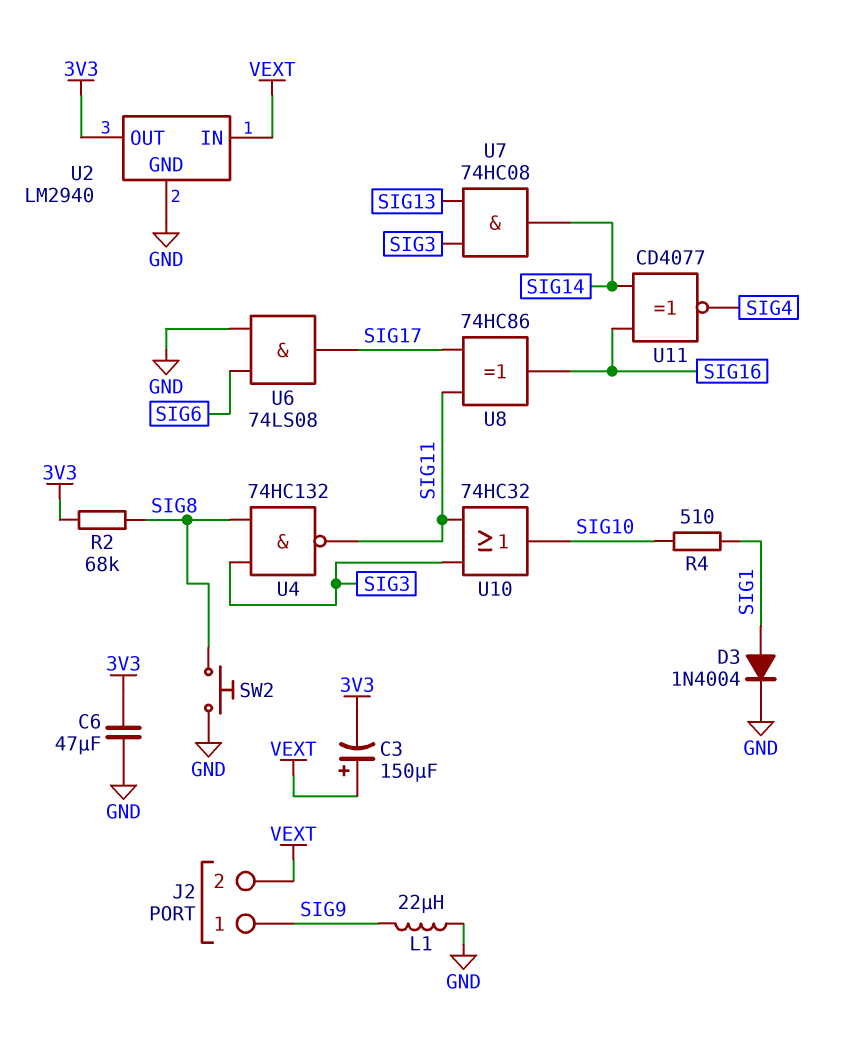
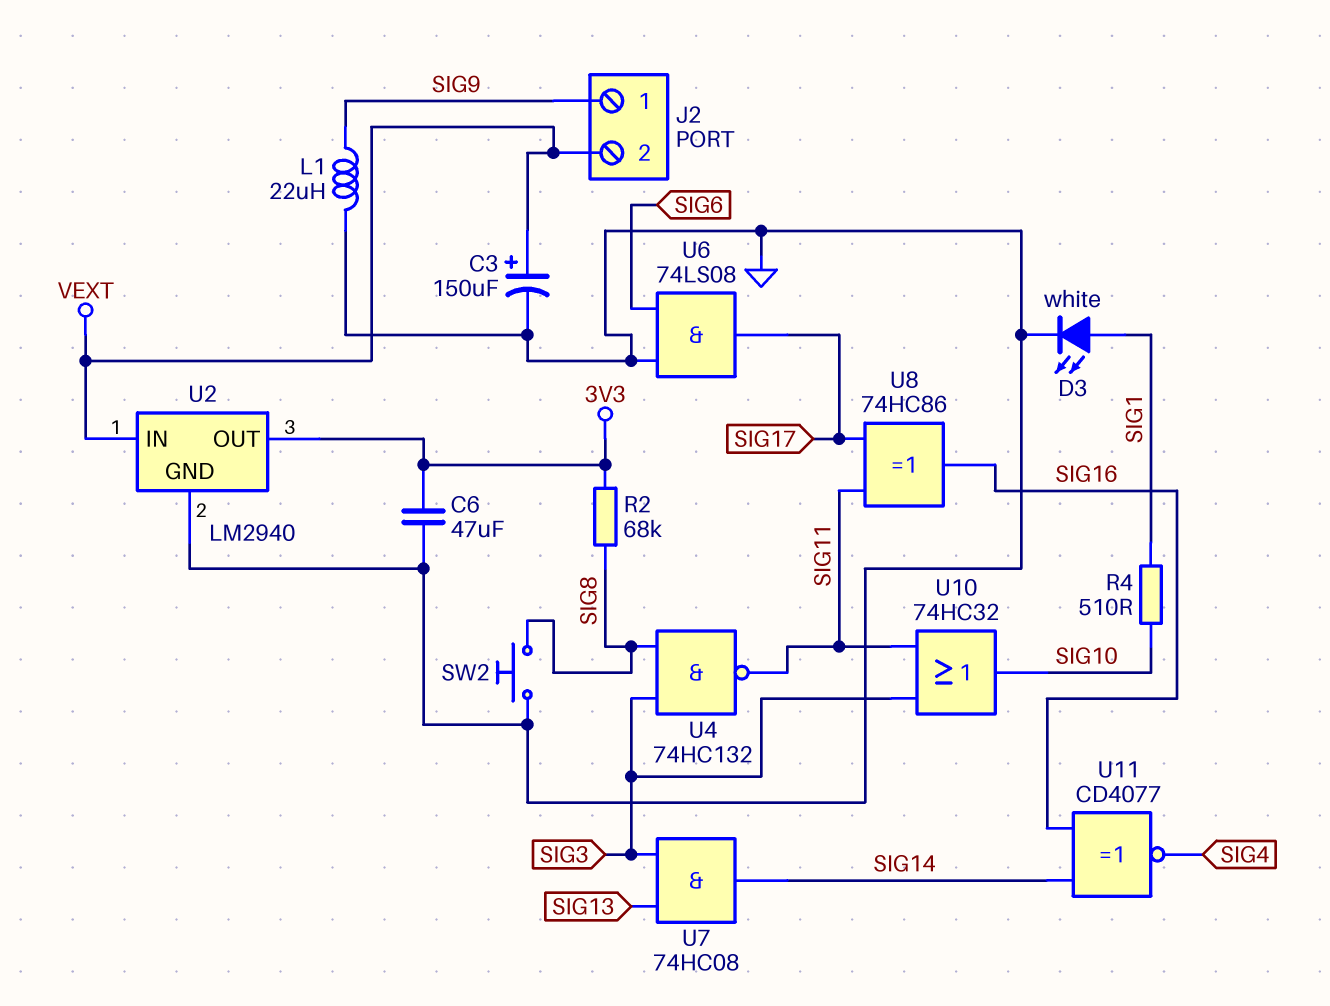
C3: 150uF (plus VEXT, minus 3V3) -> 150uF (plus VEXT, minus GND)
D3: diode 1N4004 (A SIG1, K GND) -> LED white (A SIG1, K GND)

